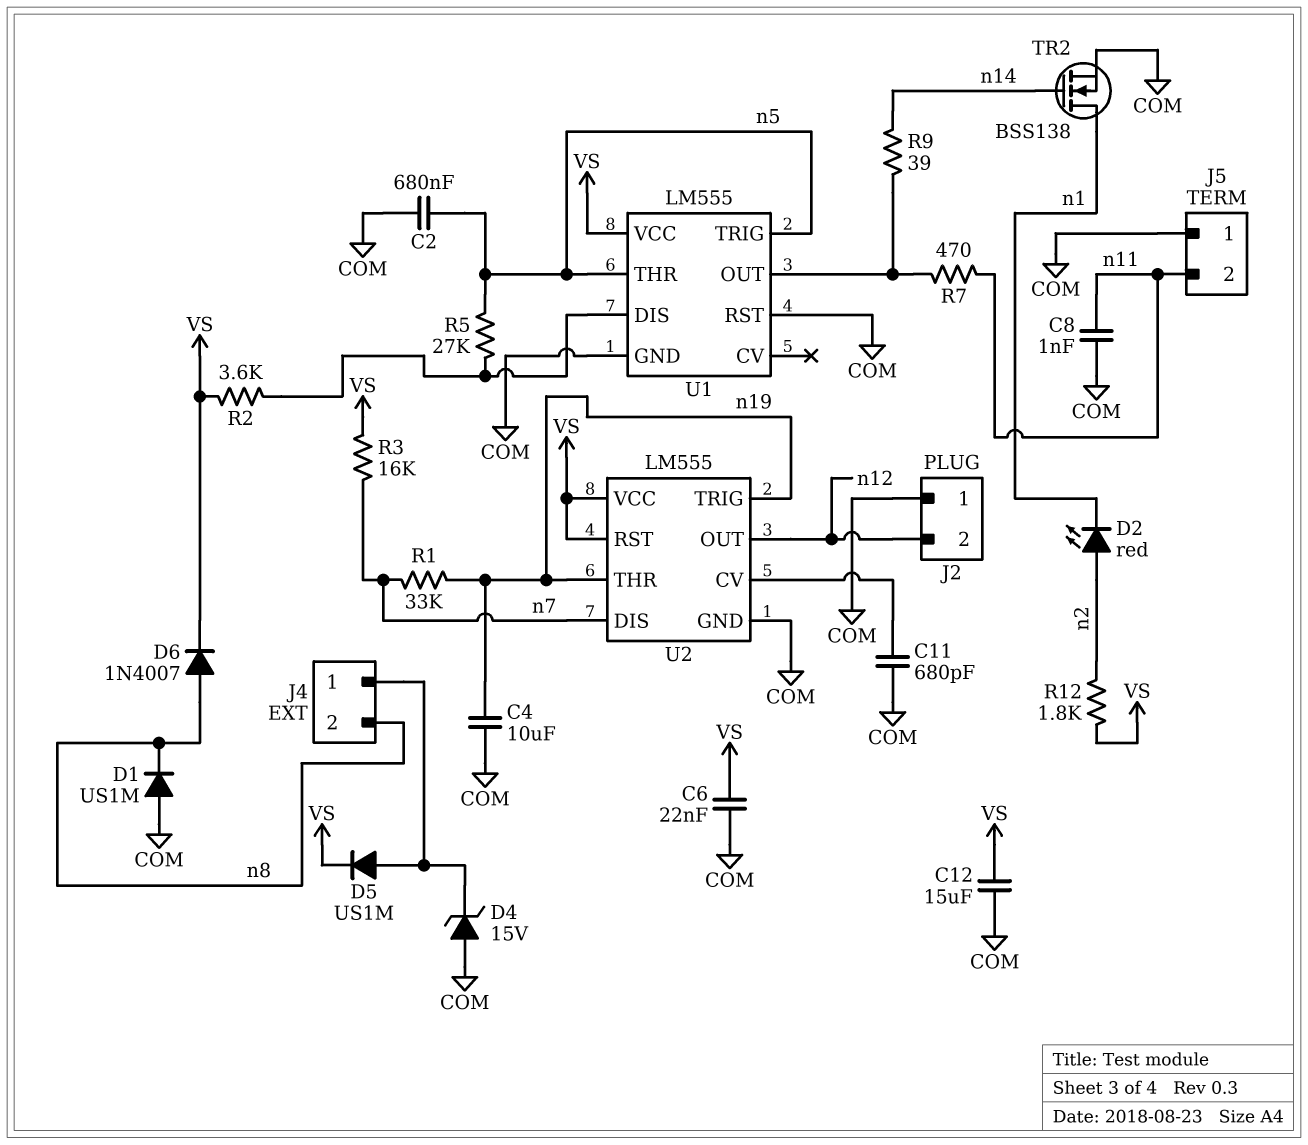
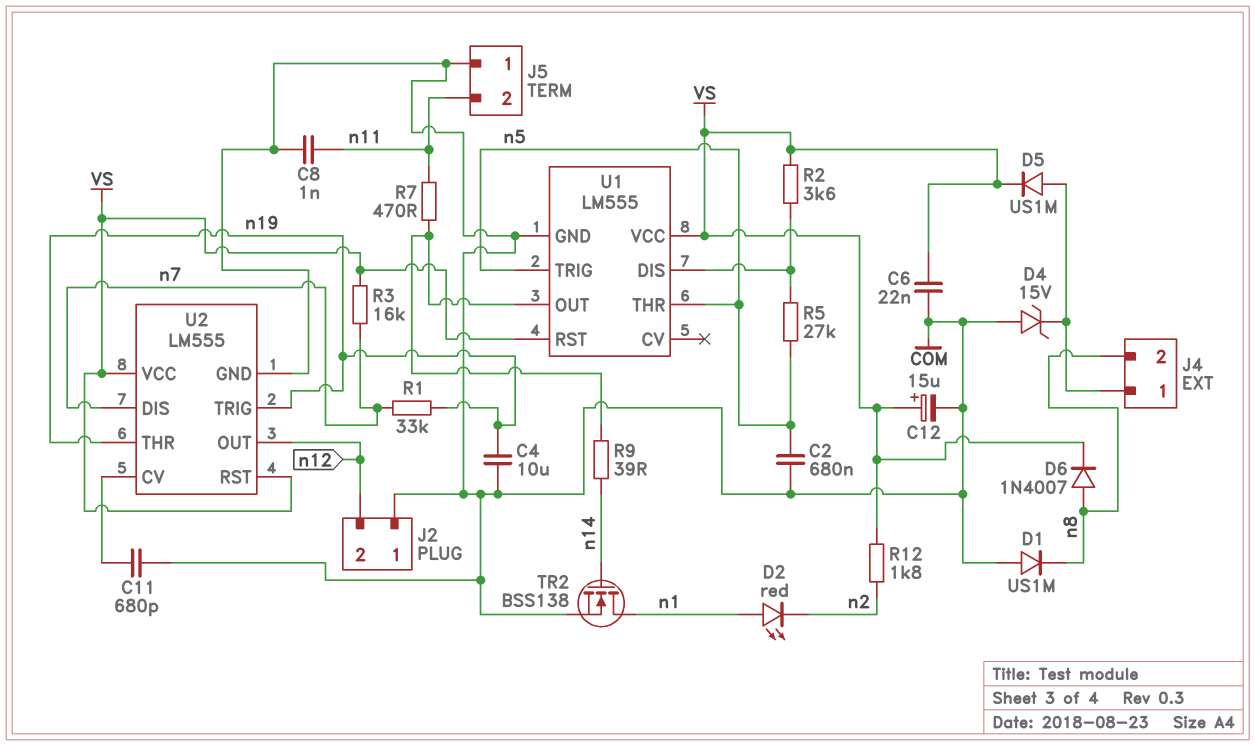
C12: 15uF (COM, VS) -> 15uF (plus VS, minus COM)
D2: LED red (A n2, K n1) -> LED red (A n1, K n2)
U1 pin RST: COM -> VS

